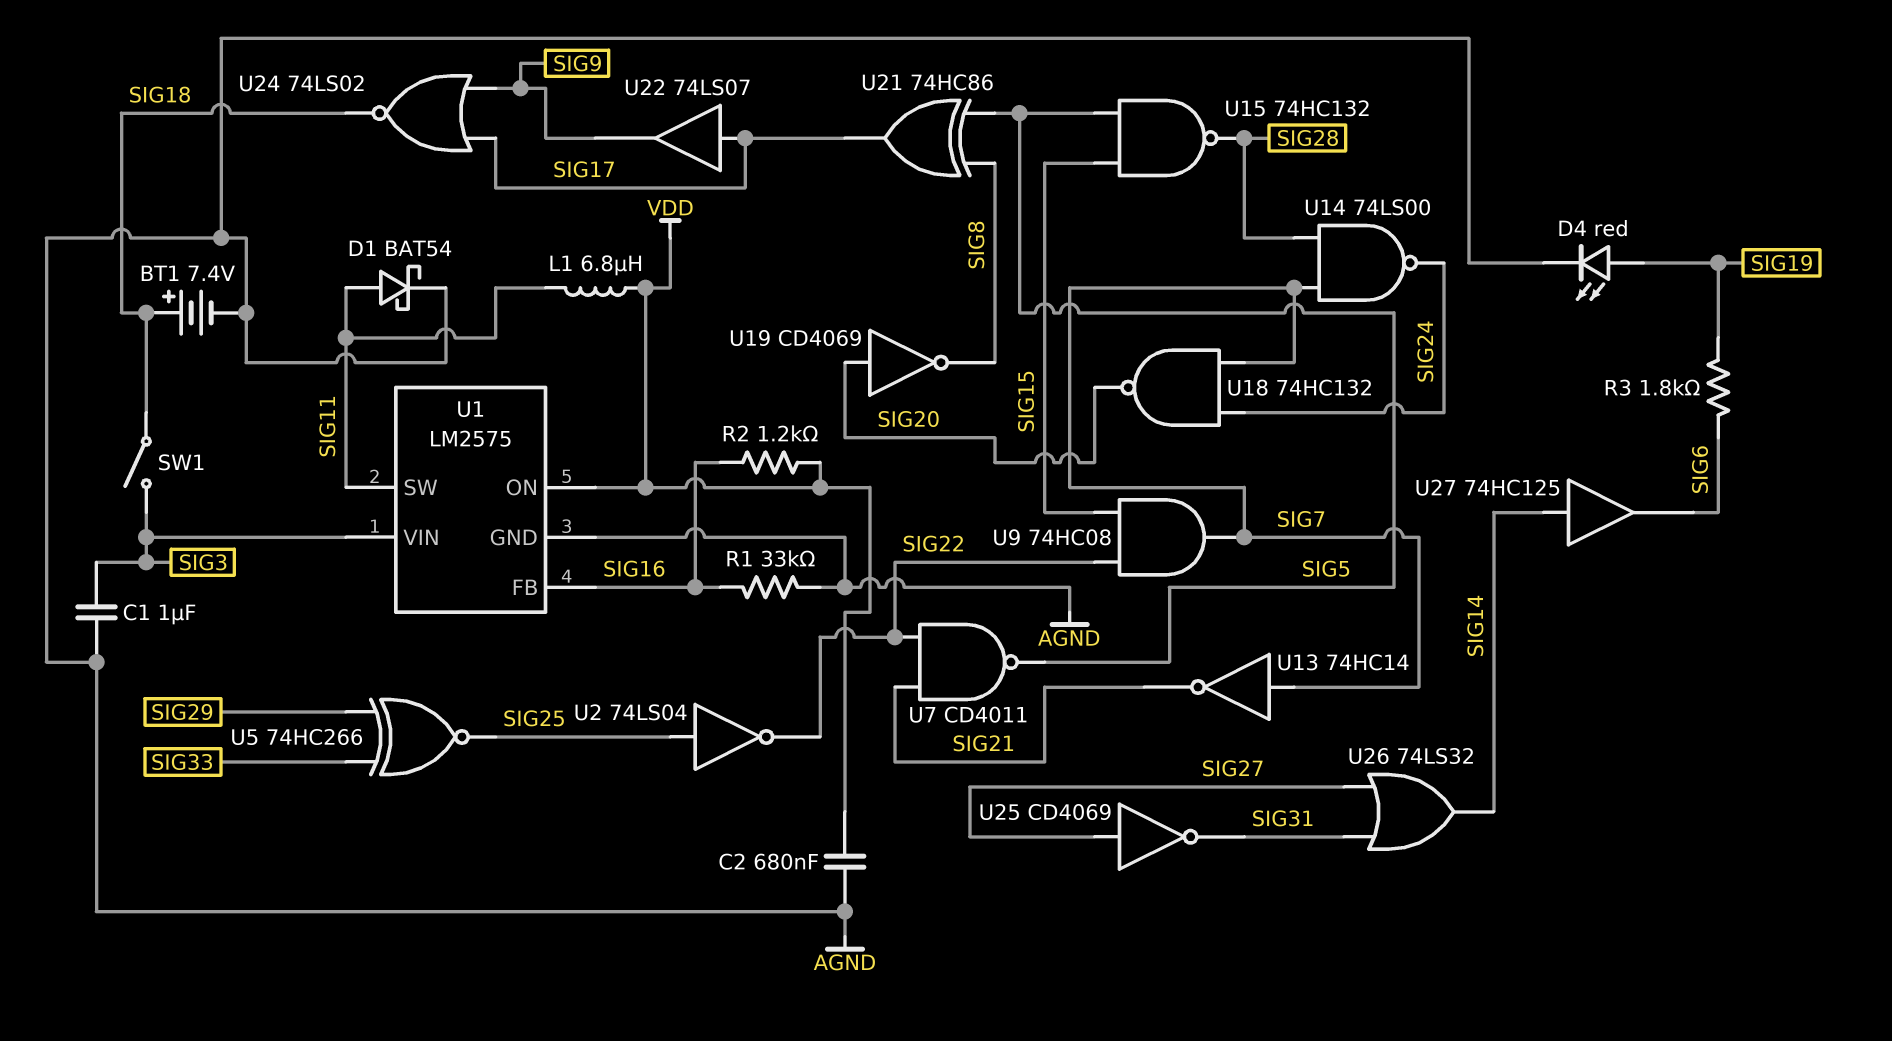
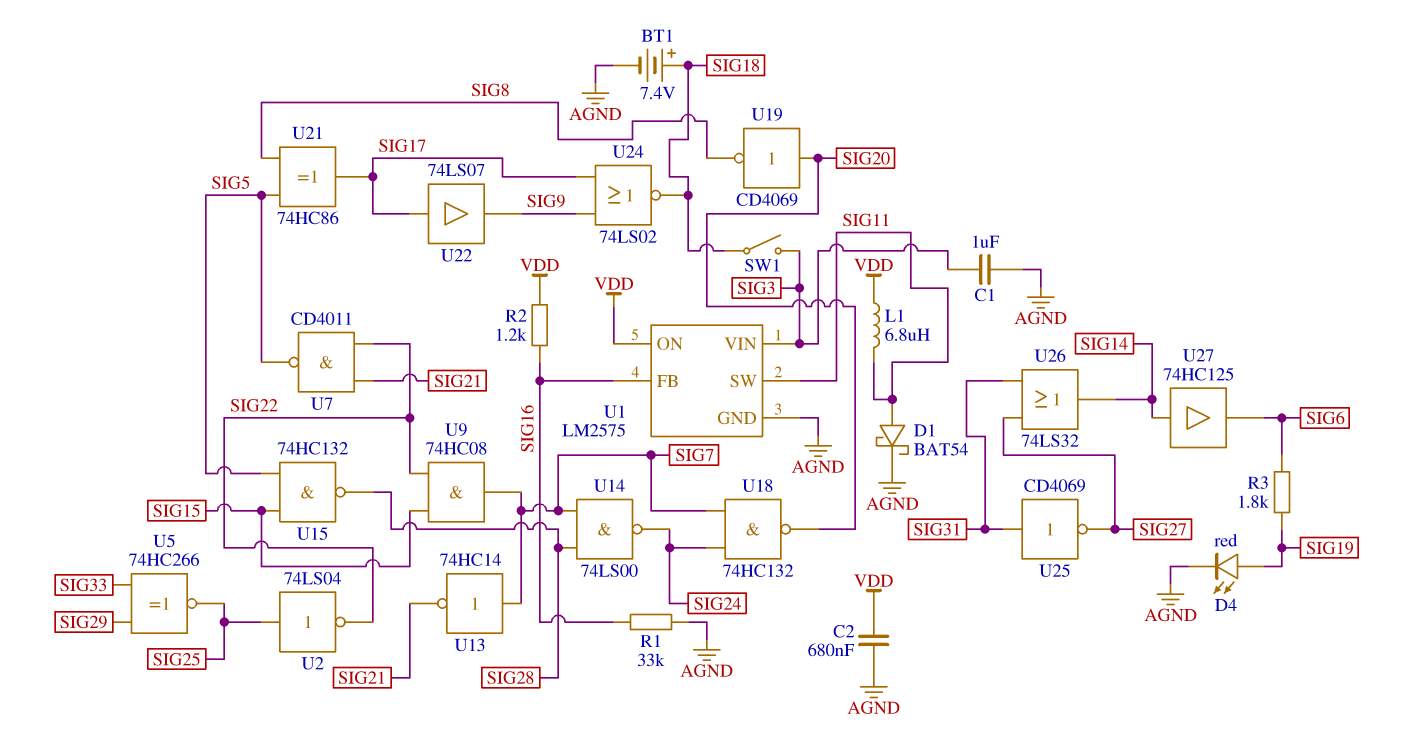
U25: NOT CD4069 (in SIG27, out SIG31) -> NOT CD4069 (in SIG31, out SIG27)

